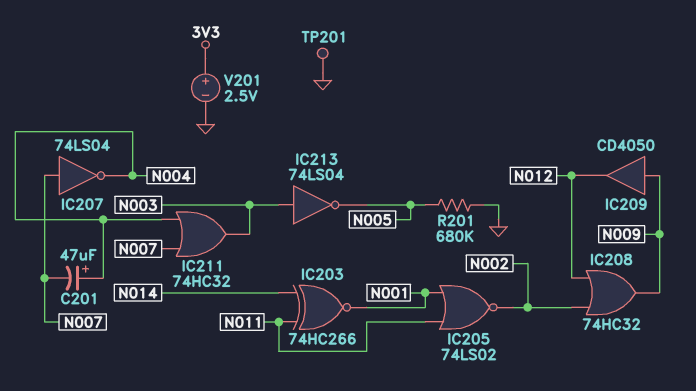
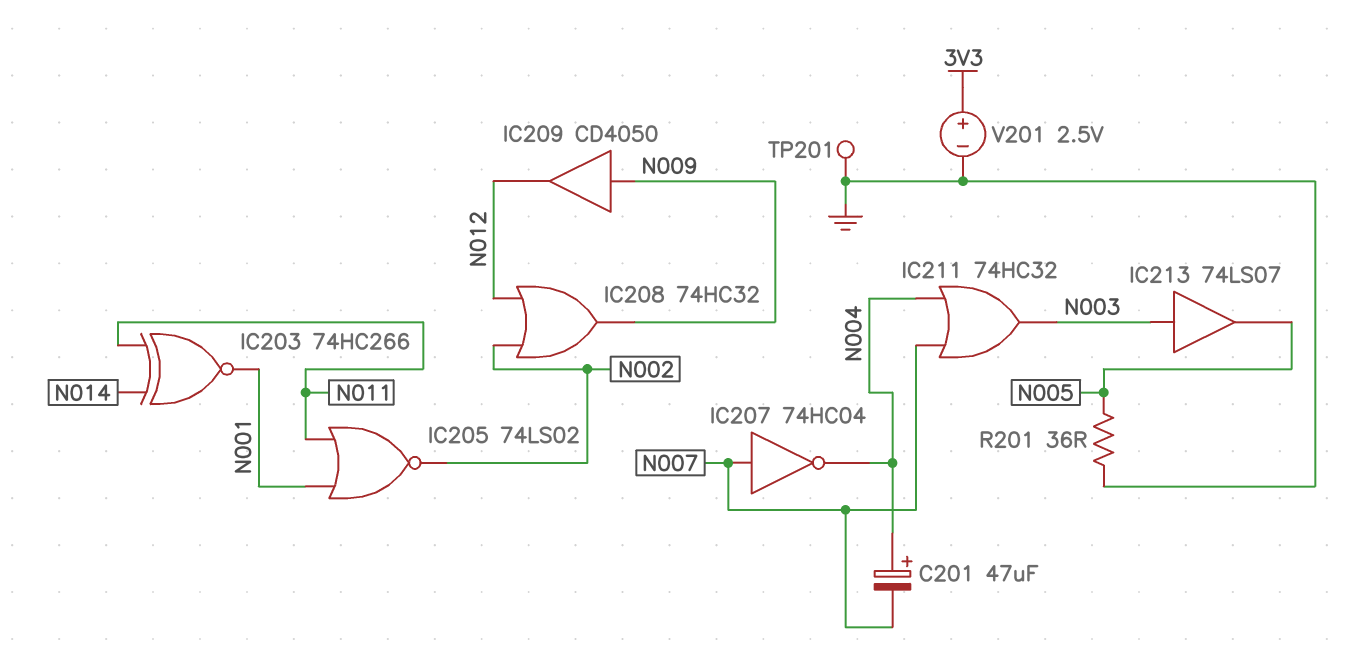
IC207: NOT 74LS04 (in N007, out N004) -> NOT 74HC04 (in N007, out N004)
IC213: NOT 74LS04 (in N003, out N005) -> buffer 74LS07 (in N003, out N005)
R201: 680k (GND, N005) -> 36 (GND, N005)

